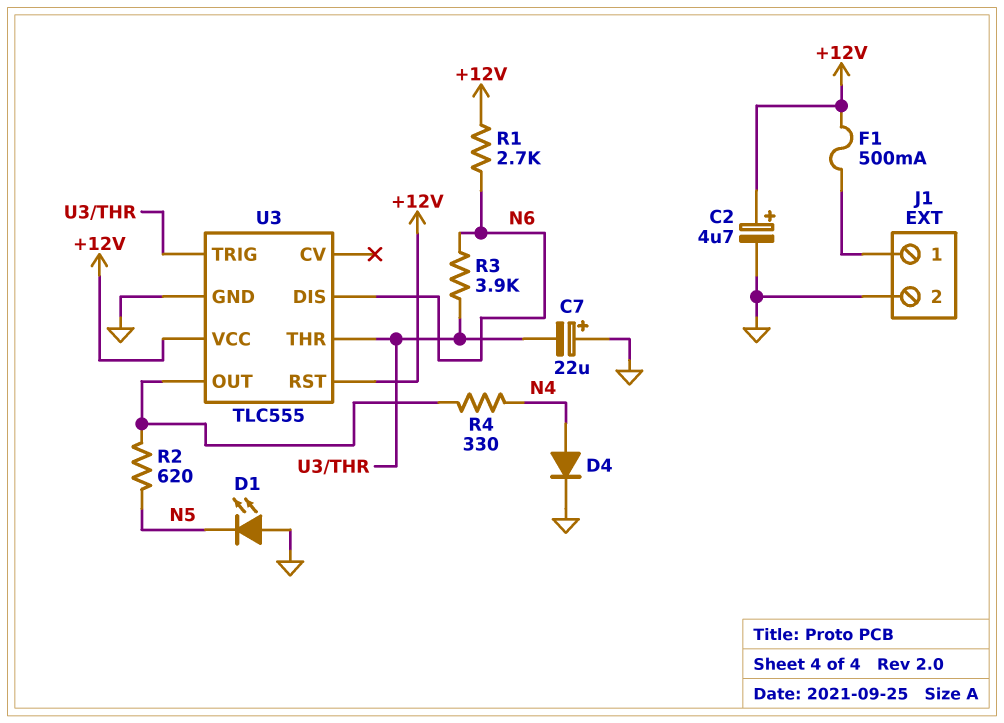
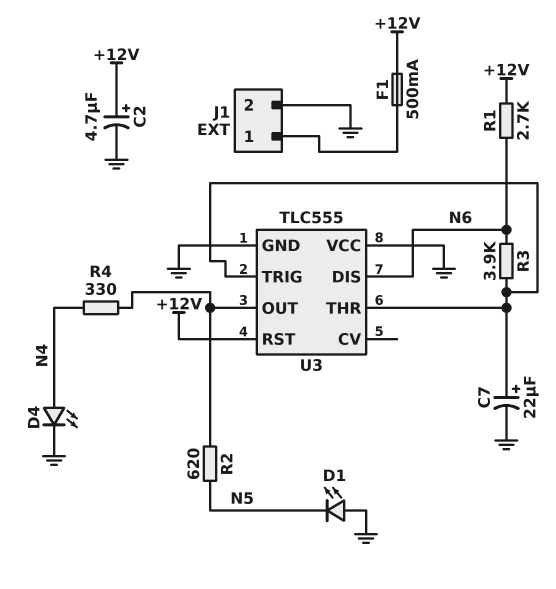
C7: 22uF (plus GND, minus U3/THR) -> 22uF (plus U3/THR, minus GND)
D4: diode (A N4, K GND) -> LED (A N4, K GND)
U3 pin VCC: +12V -> GND

